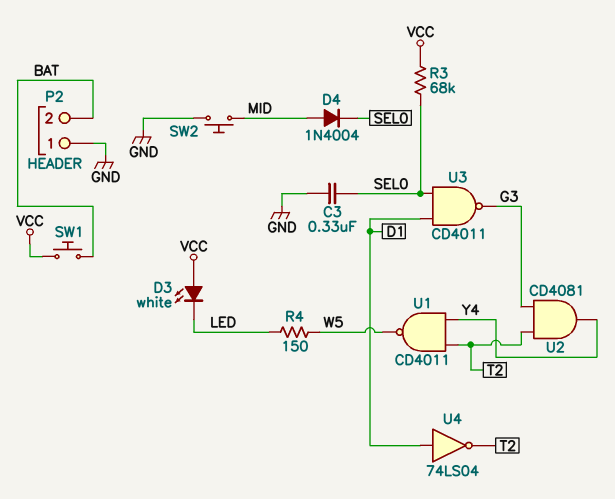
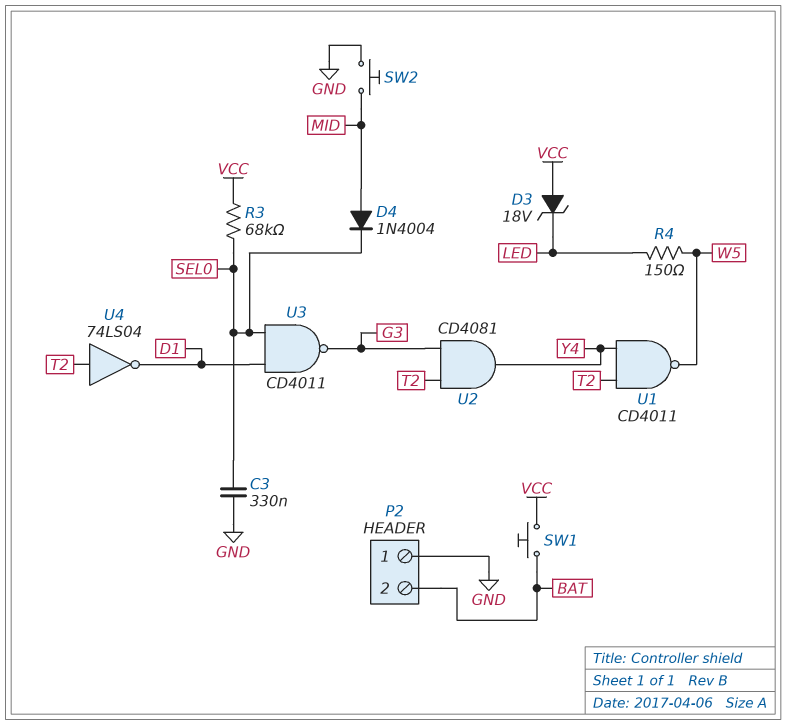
D3: LED white (A VCC, K LED) -> zener 18V (A VCC, K LED)
U4: NOT 74LS04 (in D1, out T2) -> NOT 74LS04 (in T2, out D1)

